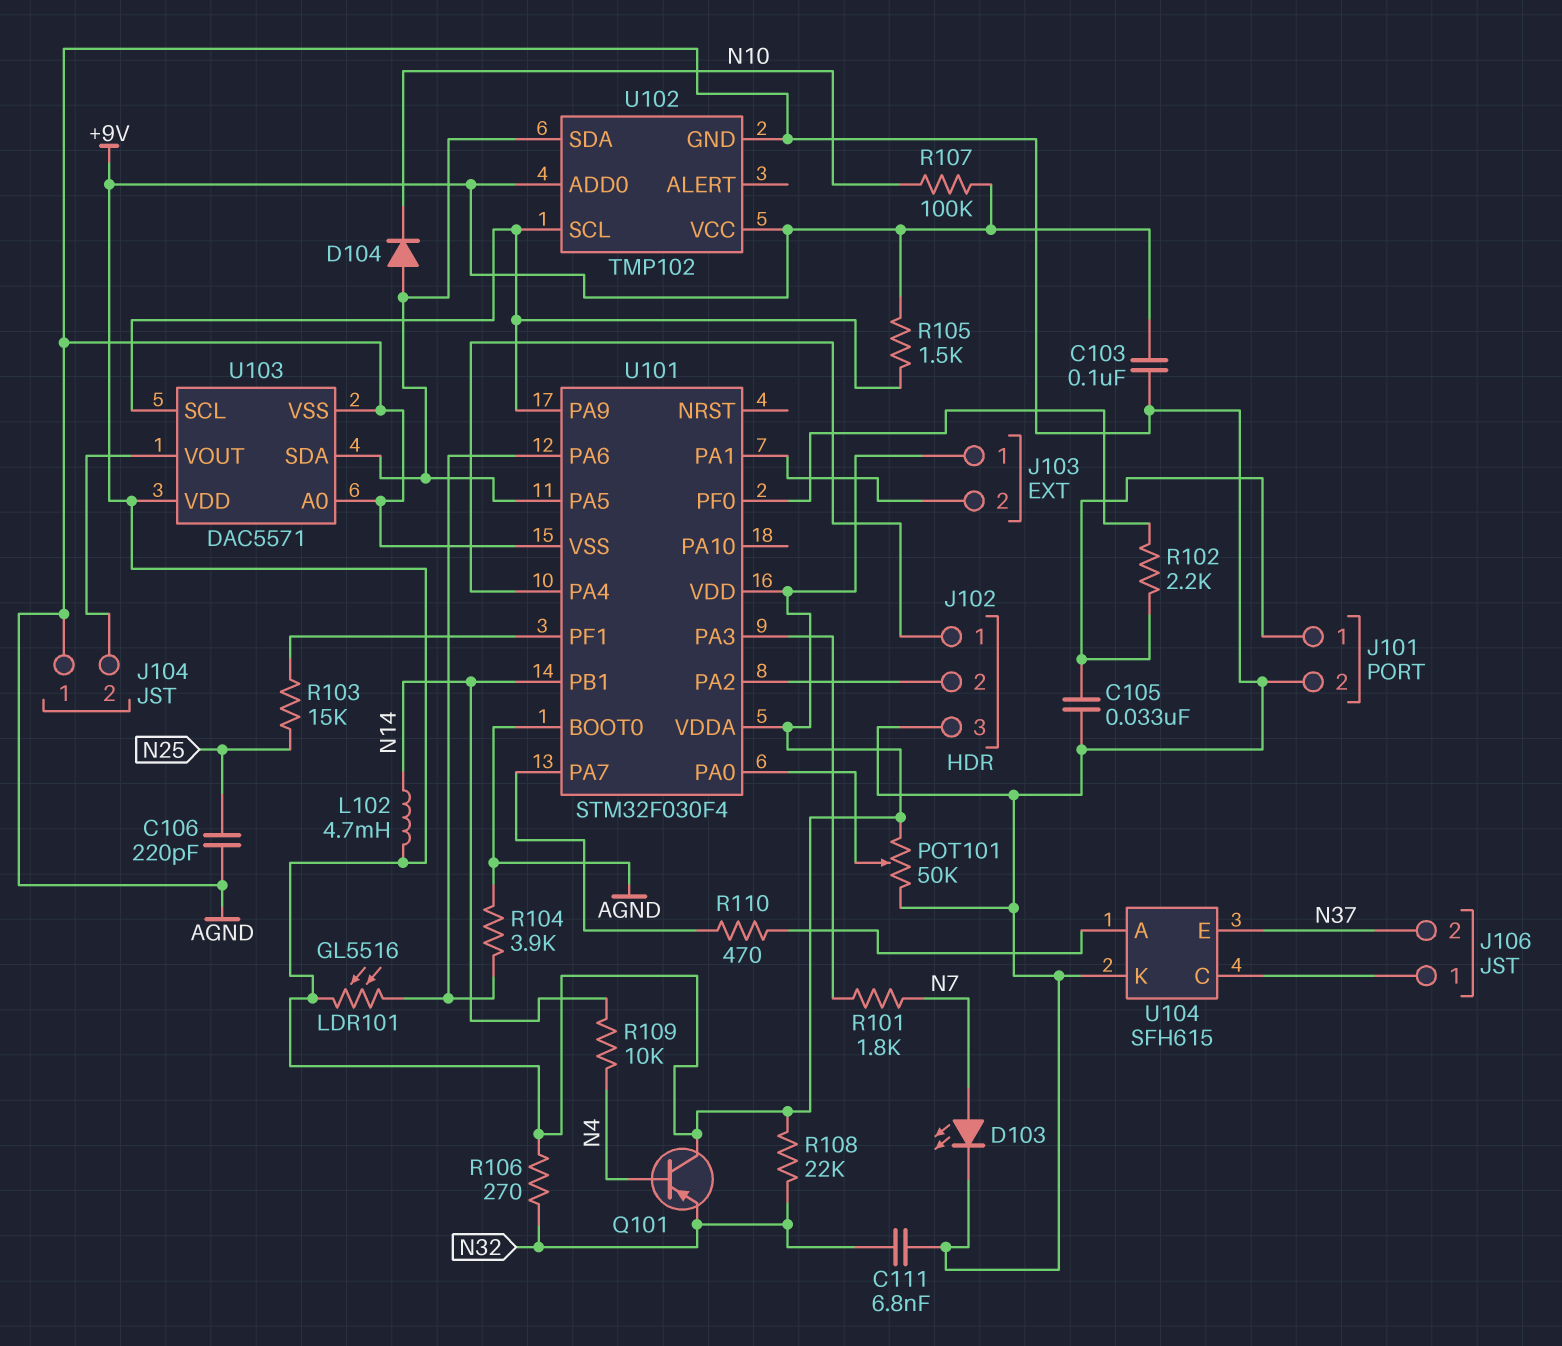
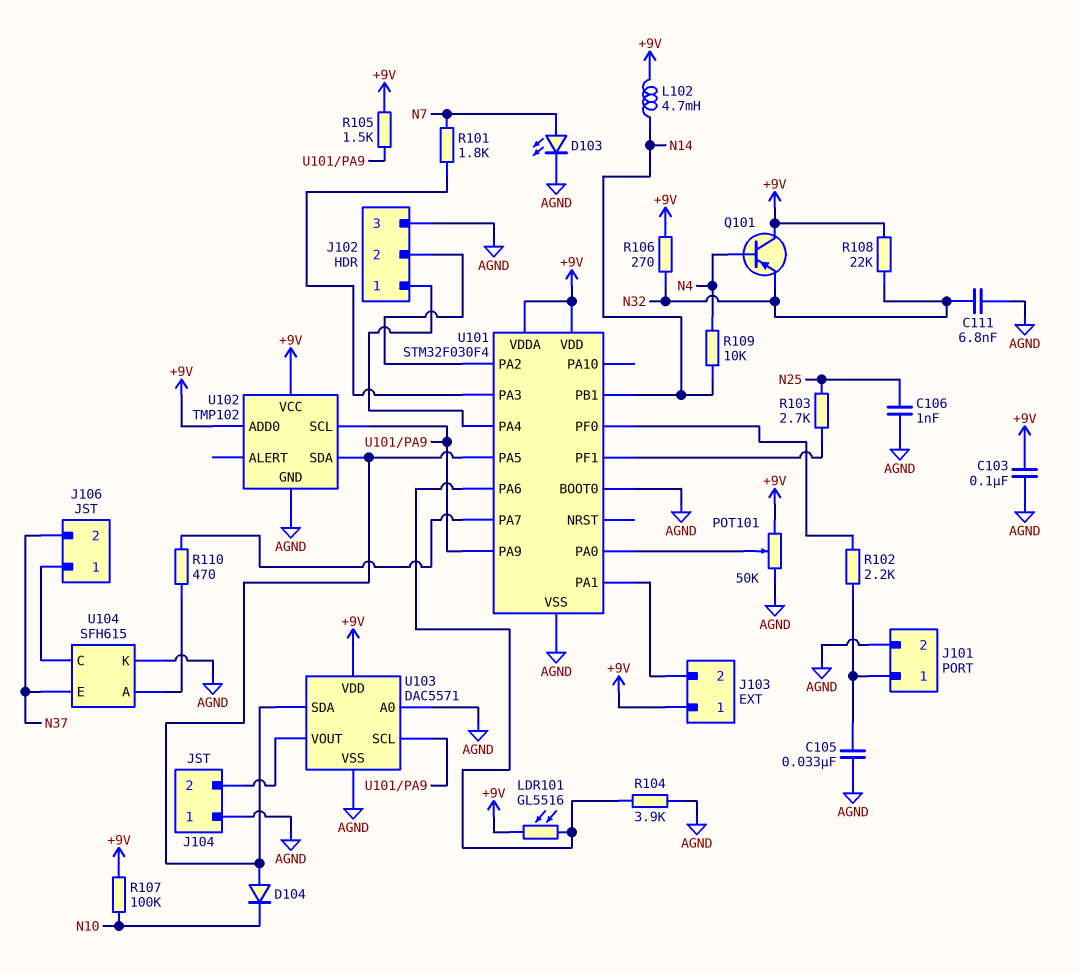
C106: 220pF (AGND, N25) -> 1nF (AGND, N25)
R103: 15k (N25, U101/PF1) -> 2.7k (N25, U101/PF1)

